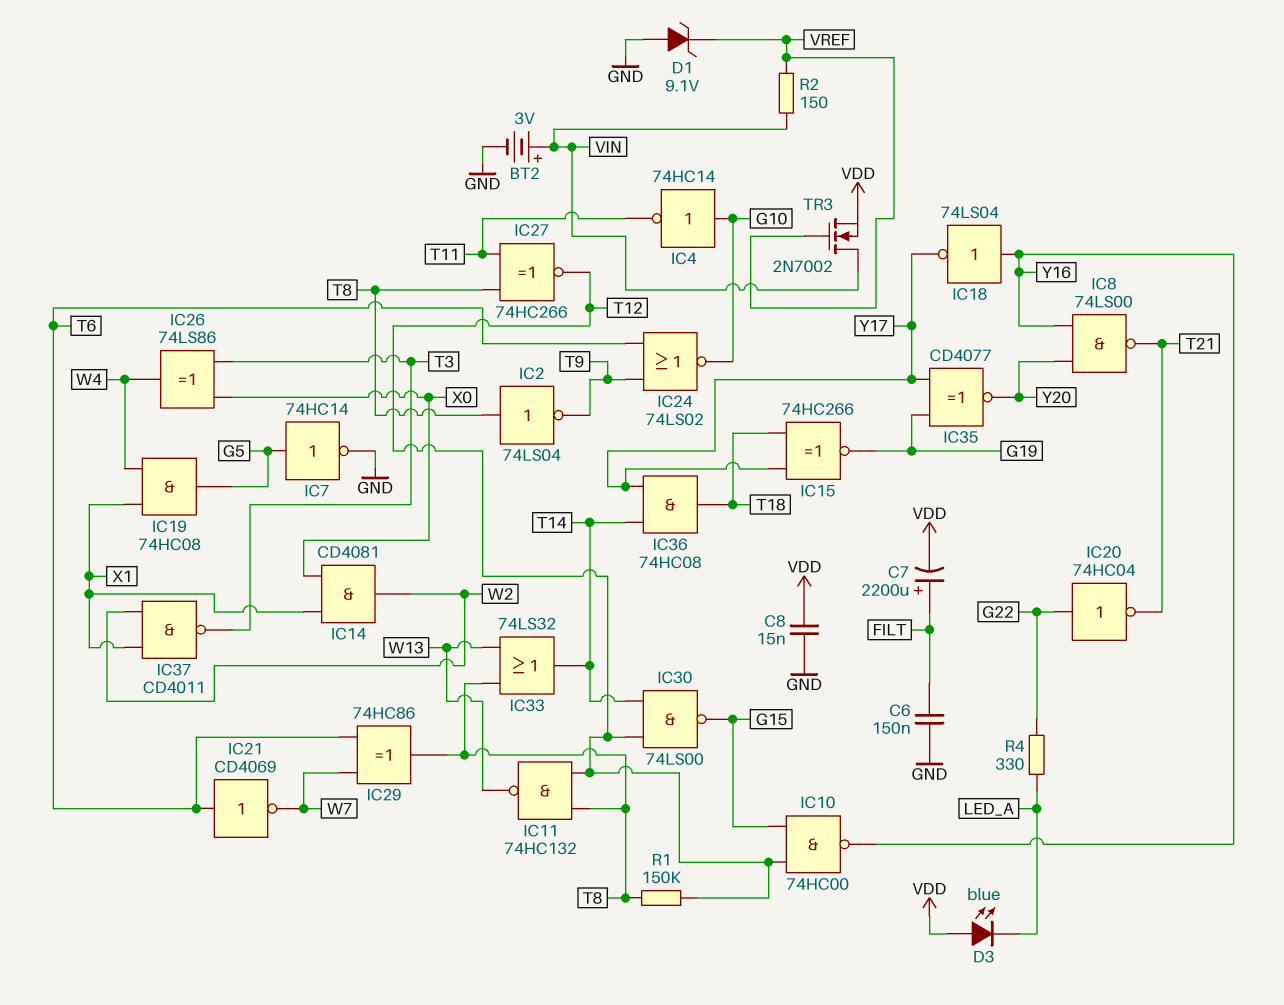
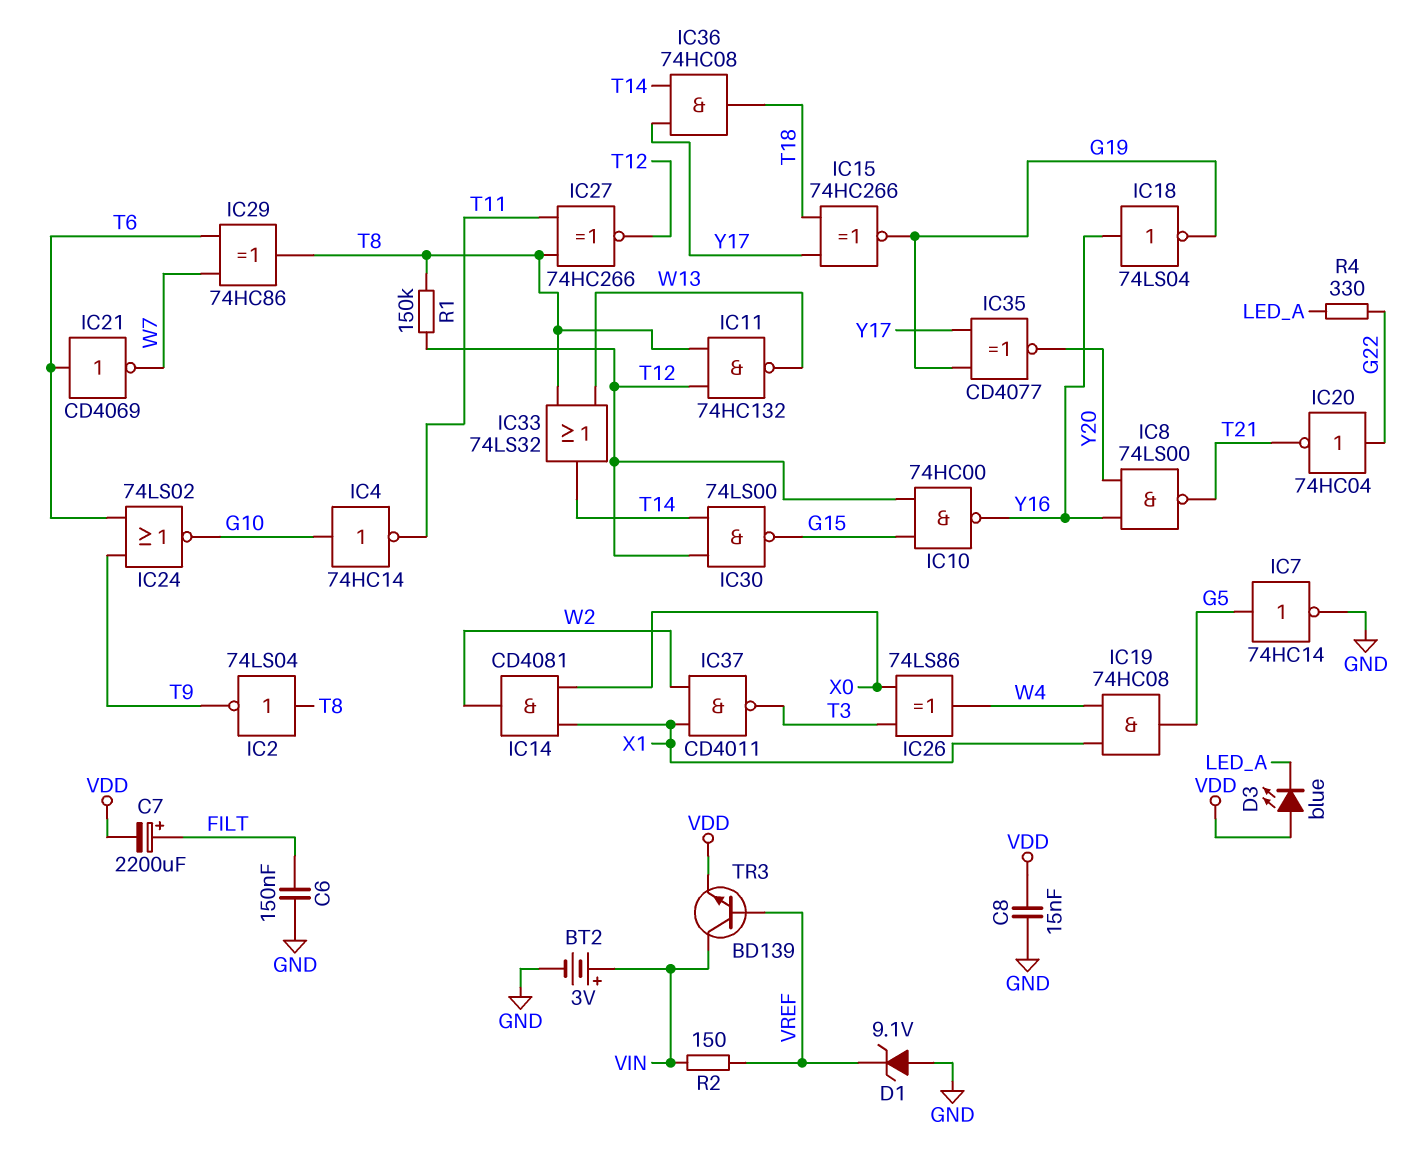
IC18: NOT 74LS04 (in Y16, out Y17) -> NOT 74LS04 (in Y16, out G19)
TR3: NMOS 2N7002 (G VREF, D VIN, S VDD) -> NPN BD139 (B VREF, C VIN, E VDD)

